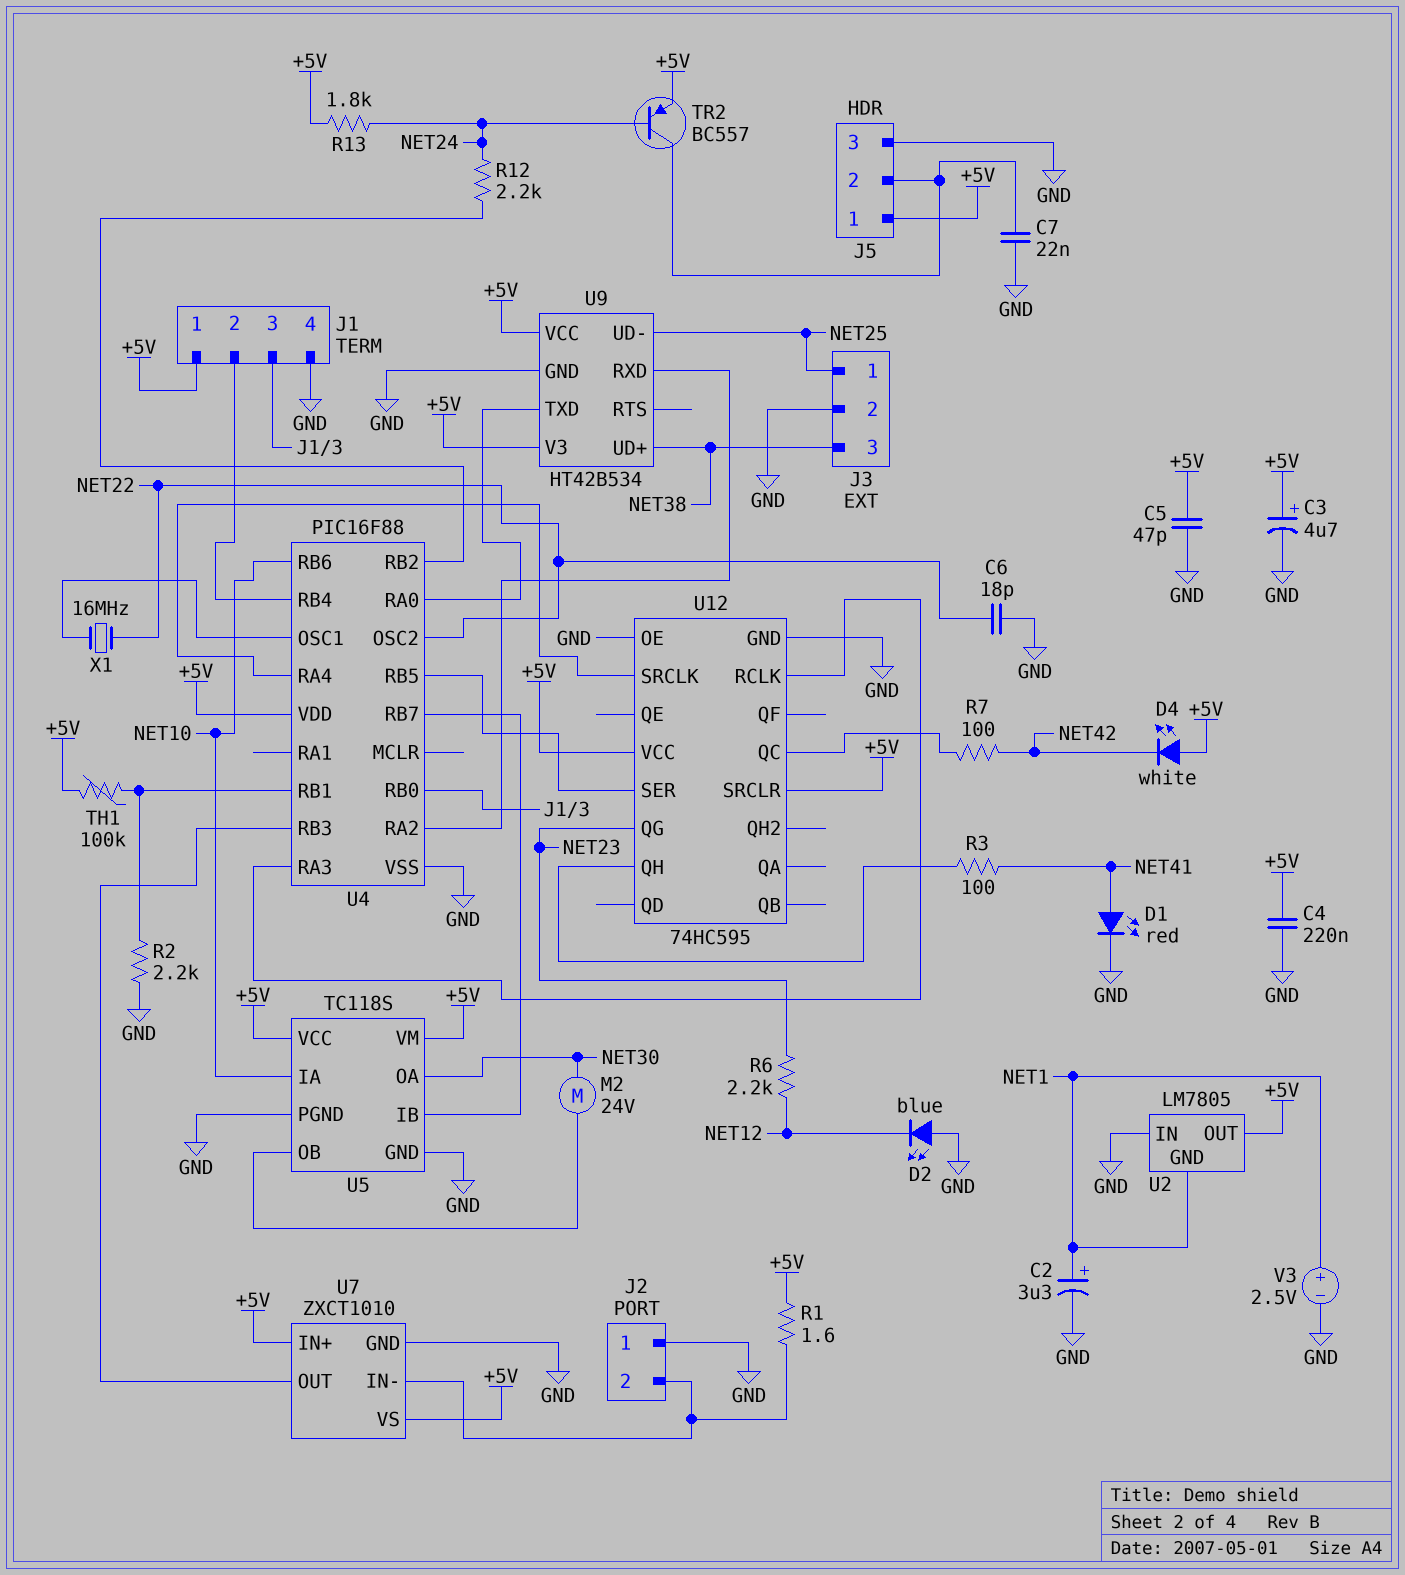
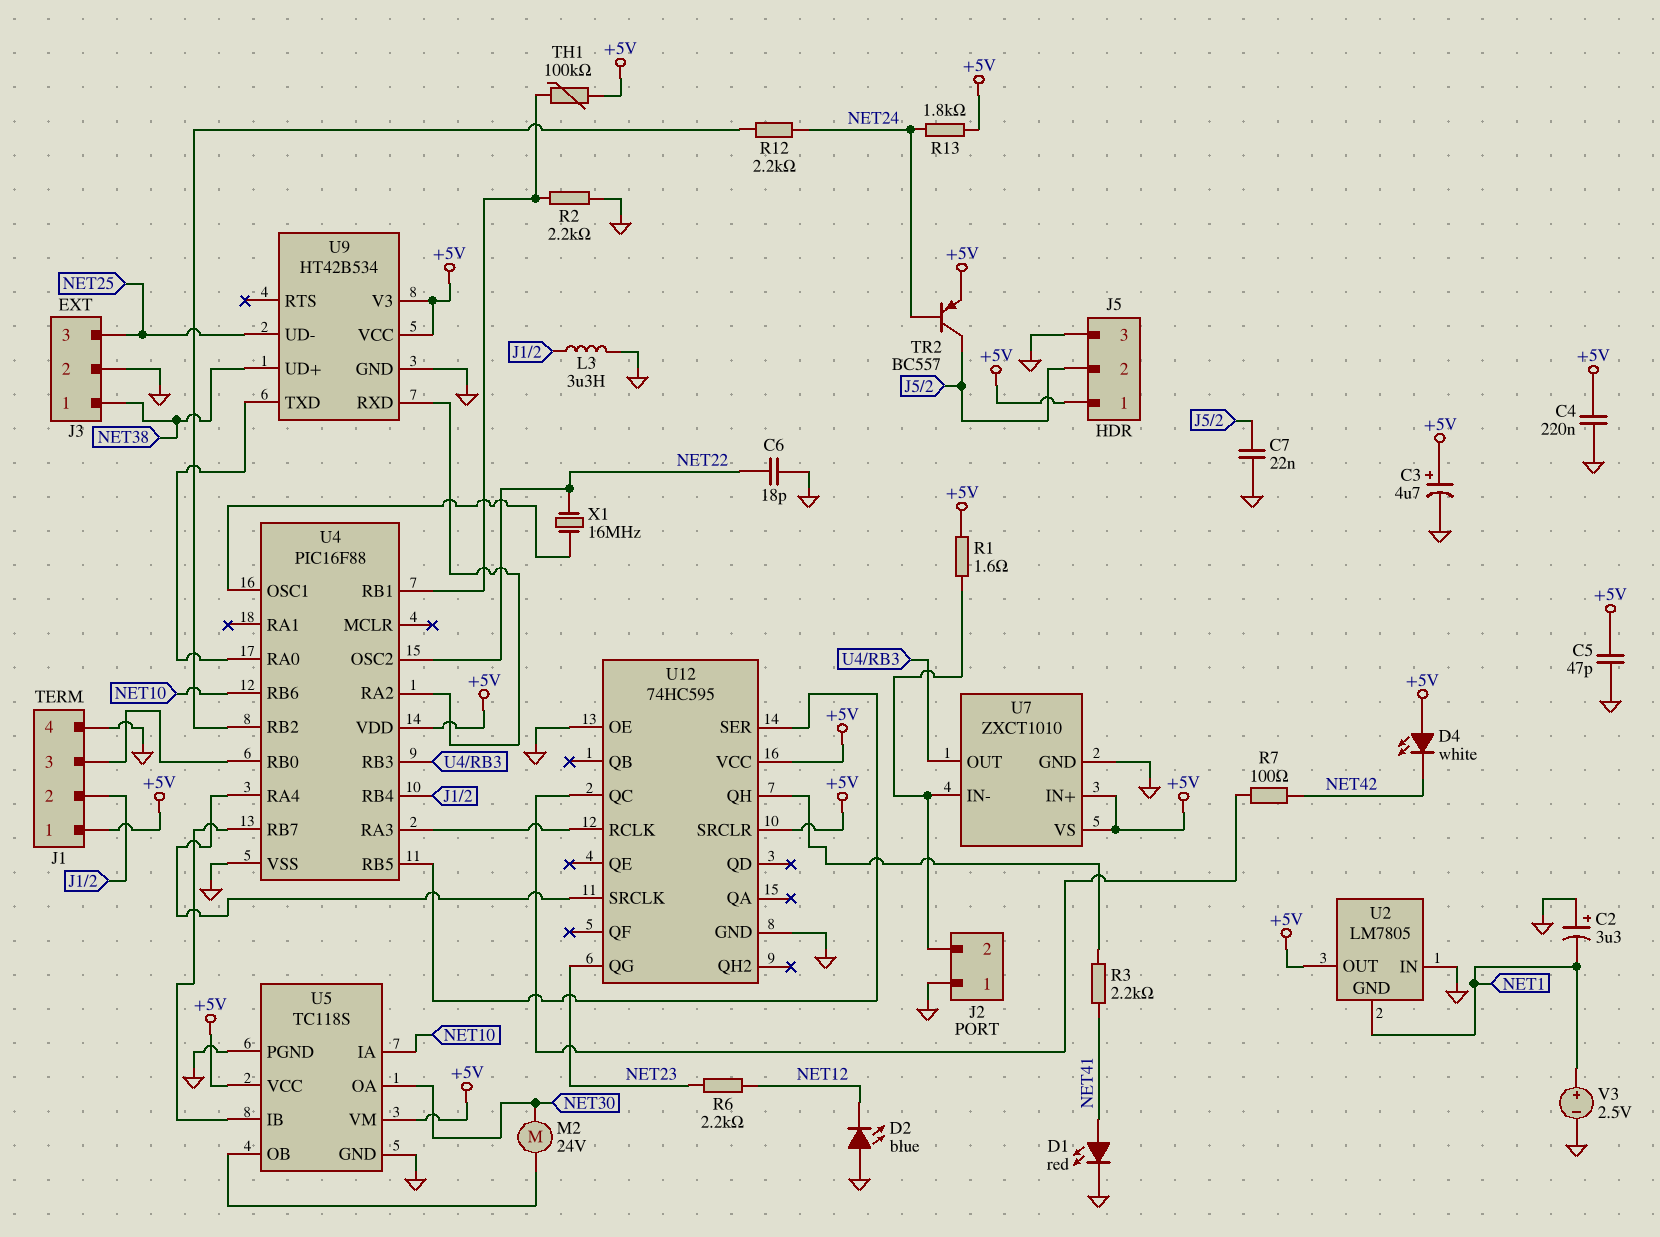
C2: 3.3uF (plus NET1, minus GND) -> 3.3uF (plus GND, minus NET1)
J3 pin 1: NET25 -> NET38
J3 pin 3: NET38 -> NET25
L3: none -> 3.3uH (GND, J1/2)
R3: 100 (NET41, U12/QH) -> 2.2k (NET41, U12/QH)

